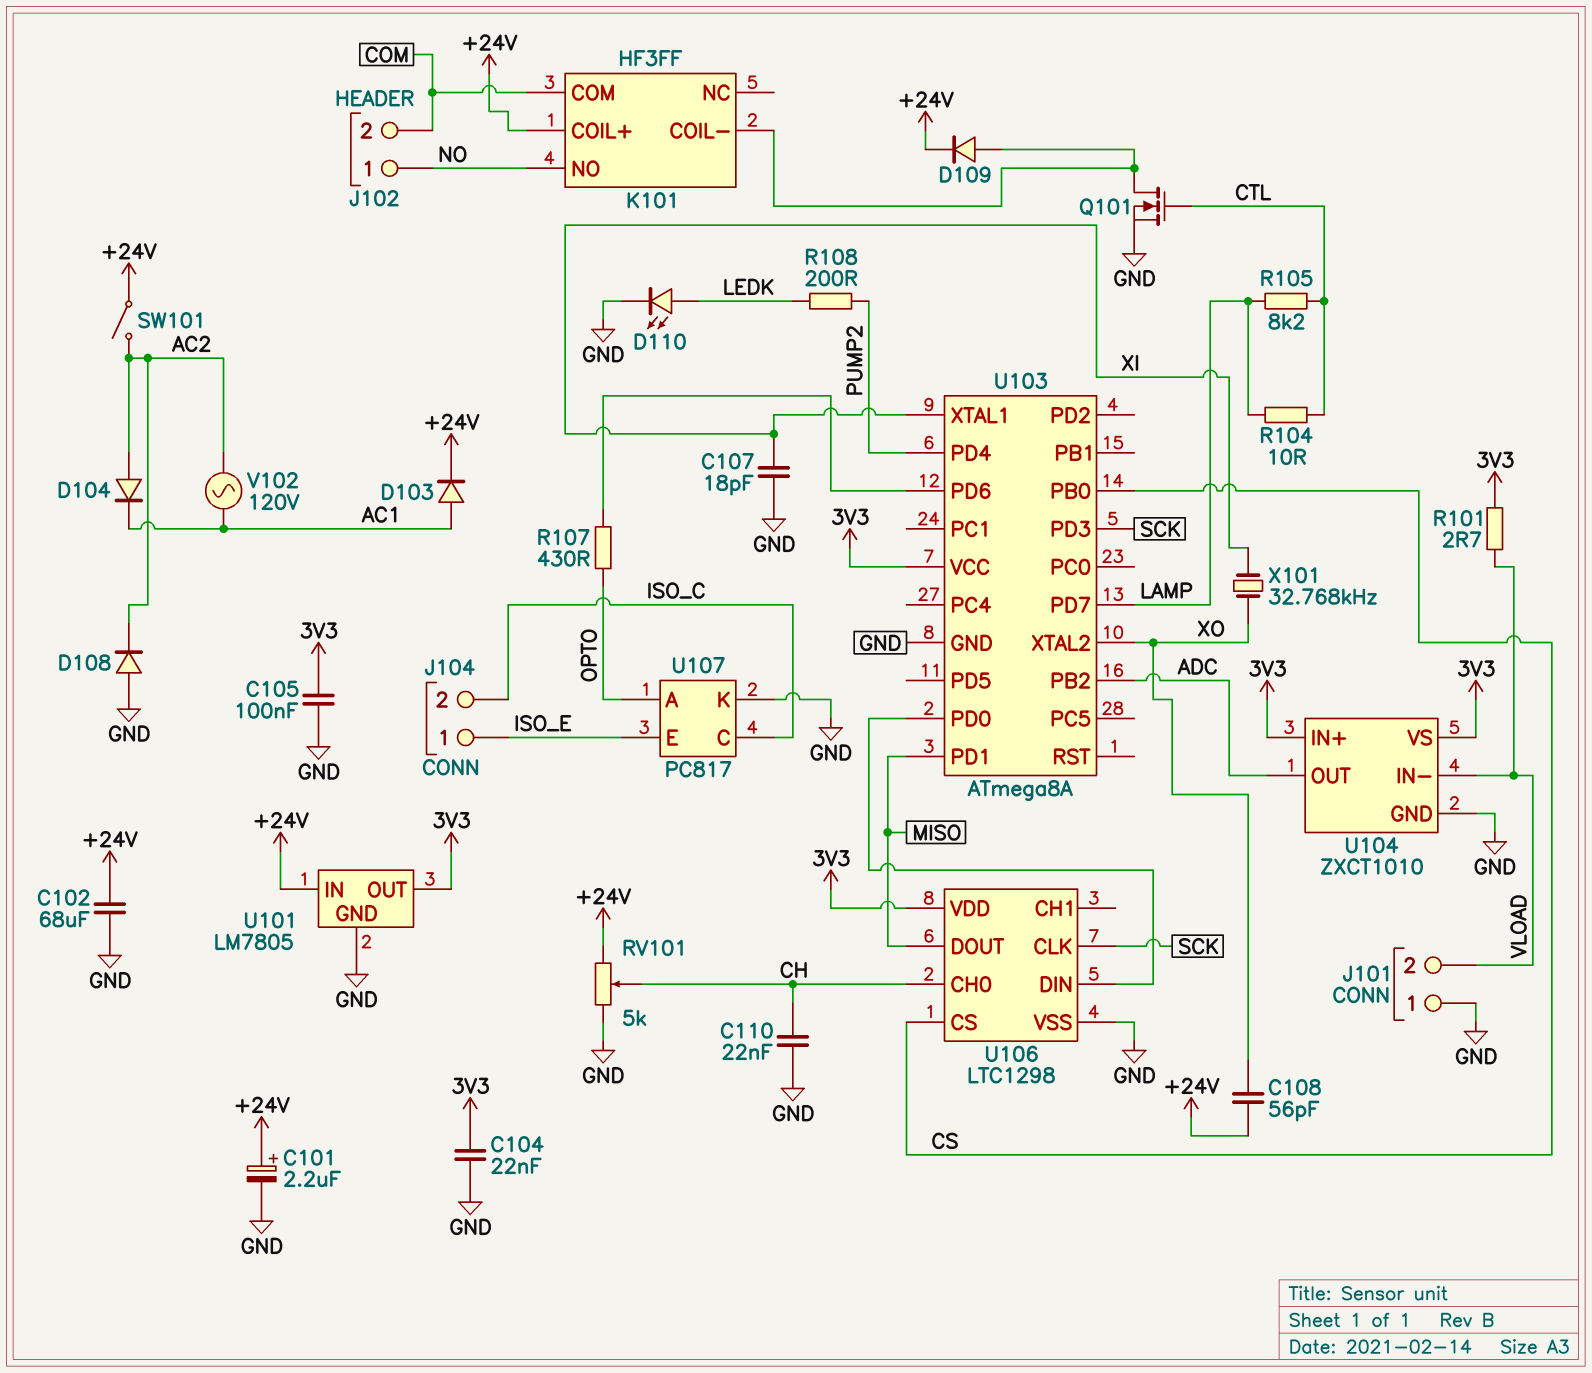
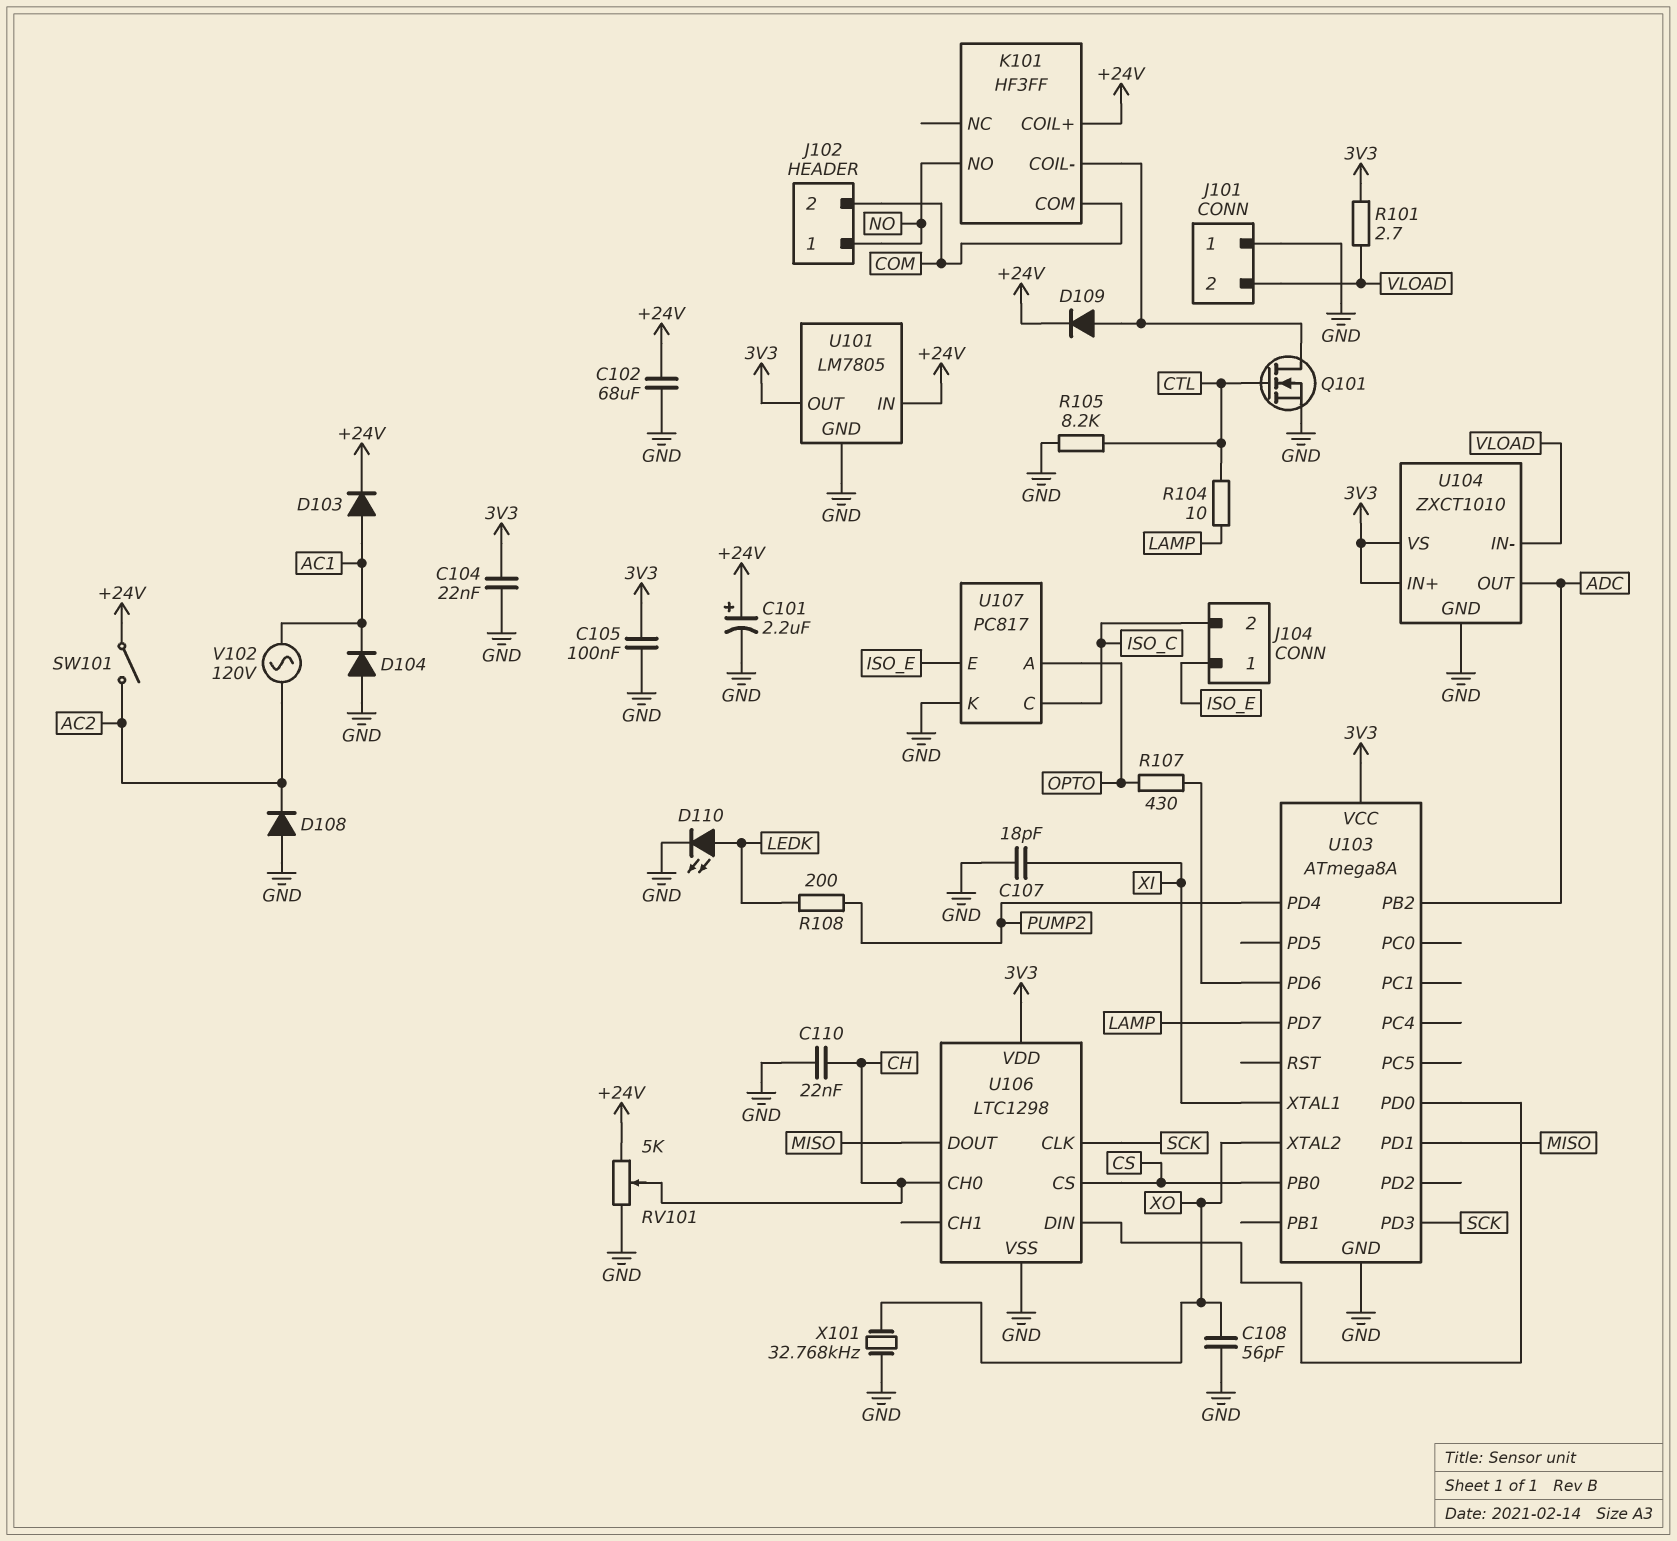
C108: 56pF (+24V, XO) -> 56pF (GND, XO)
D104: diode (A AC2, K AC1) -> diode (A GND, K AC1)
R105: 8.2k (CTL, LAMP) -> 8.2k (CTL, GND)
X101: 32.768kHz (XI, XO) -> 32.768kHz (GND, XO)

